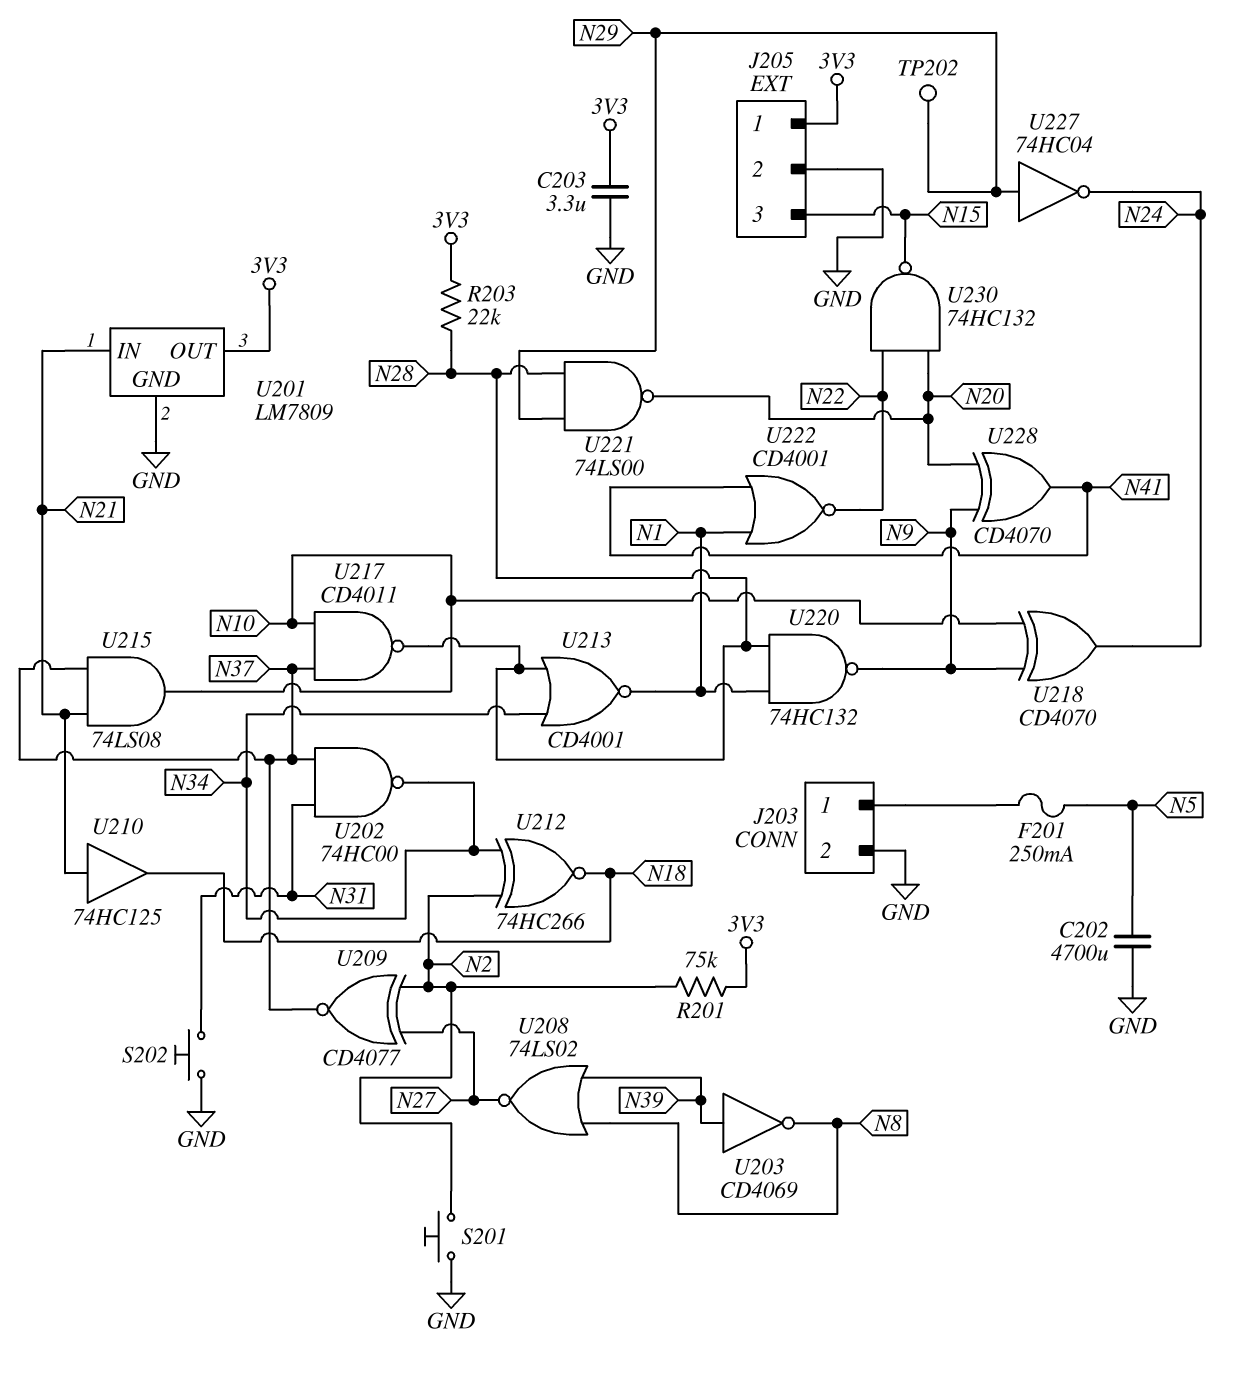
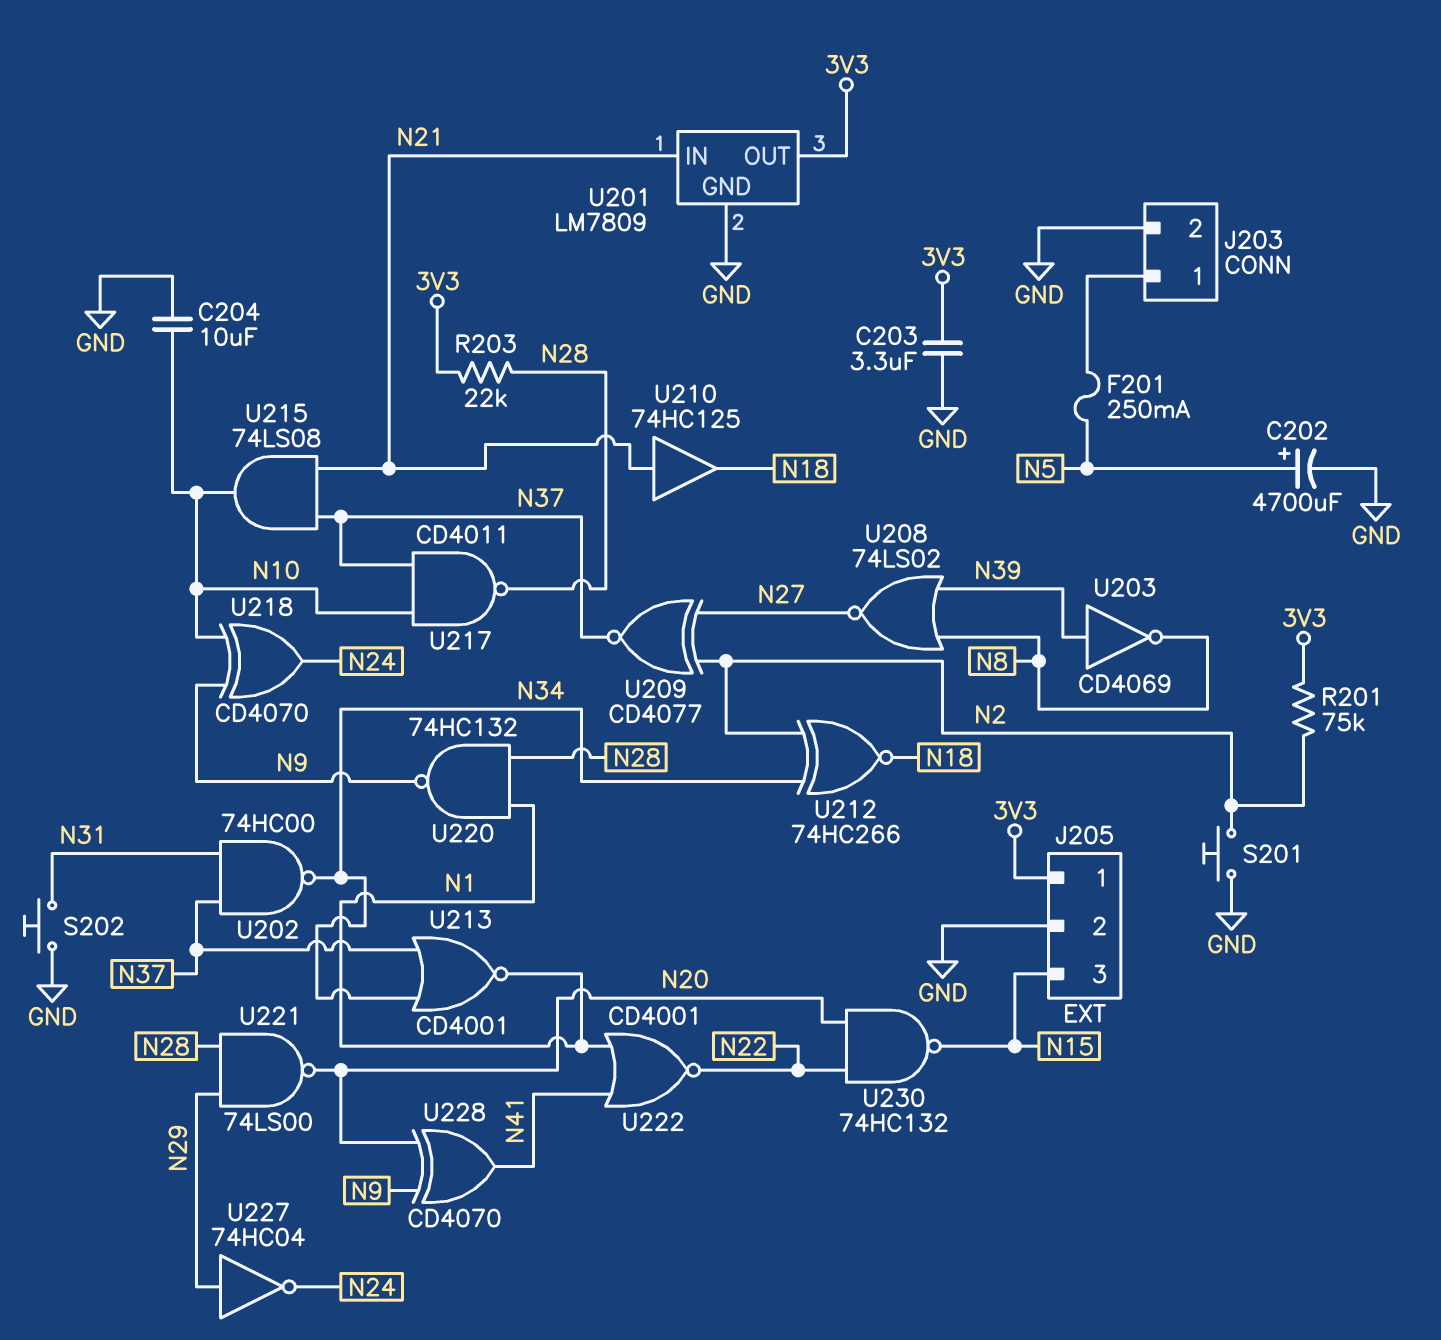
C202: 4700uF (GND, N5) -> 4700uF (plus N5, minus GND)
C204: none -> 10uF (GND, N10)
TP202: test point (N29) -> none
U213: NOR CD4001 (in N28, in N34, out N1) -> NOR CD4001 (in N34, in N37, out N1)

